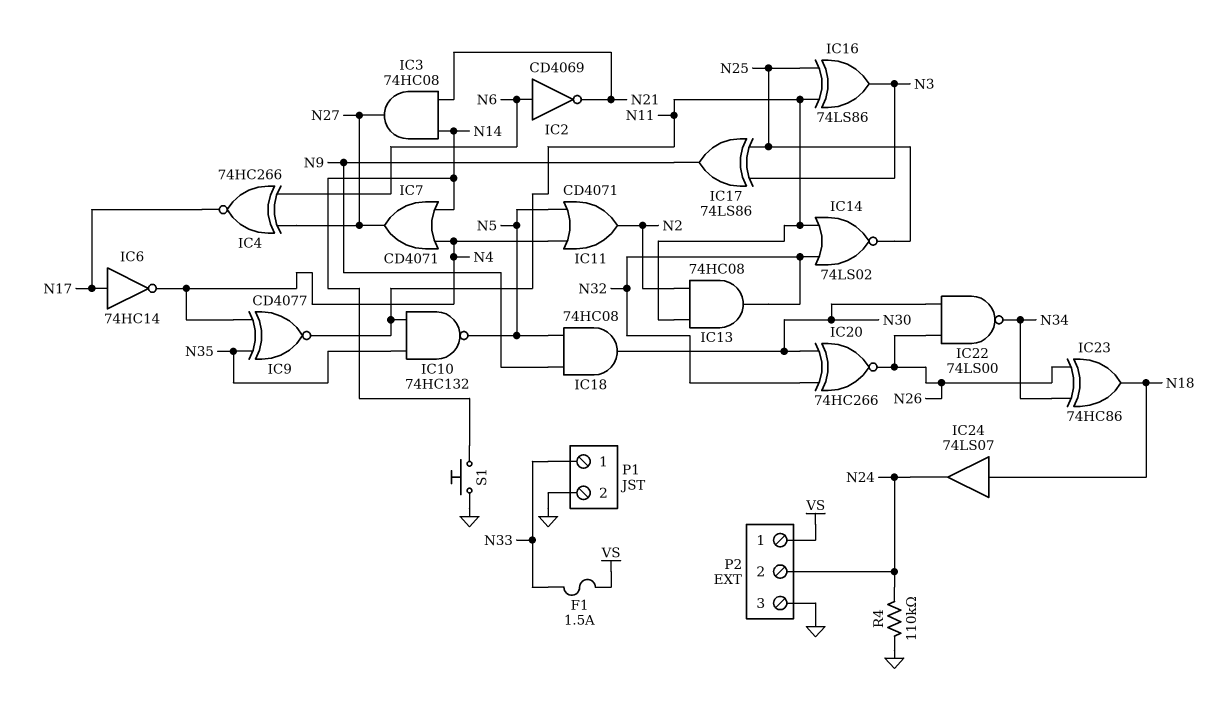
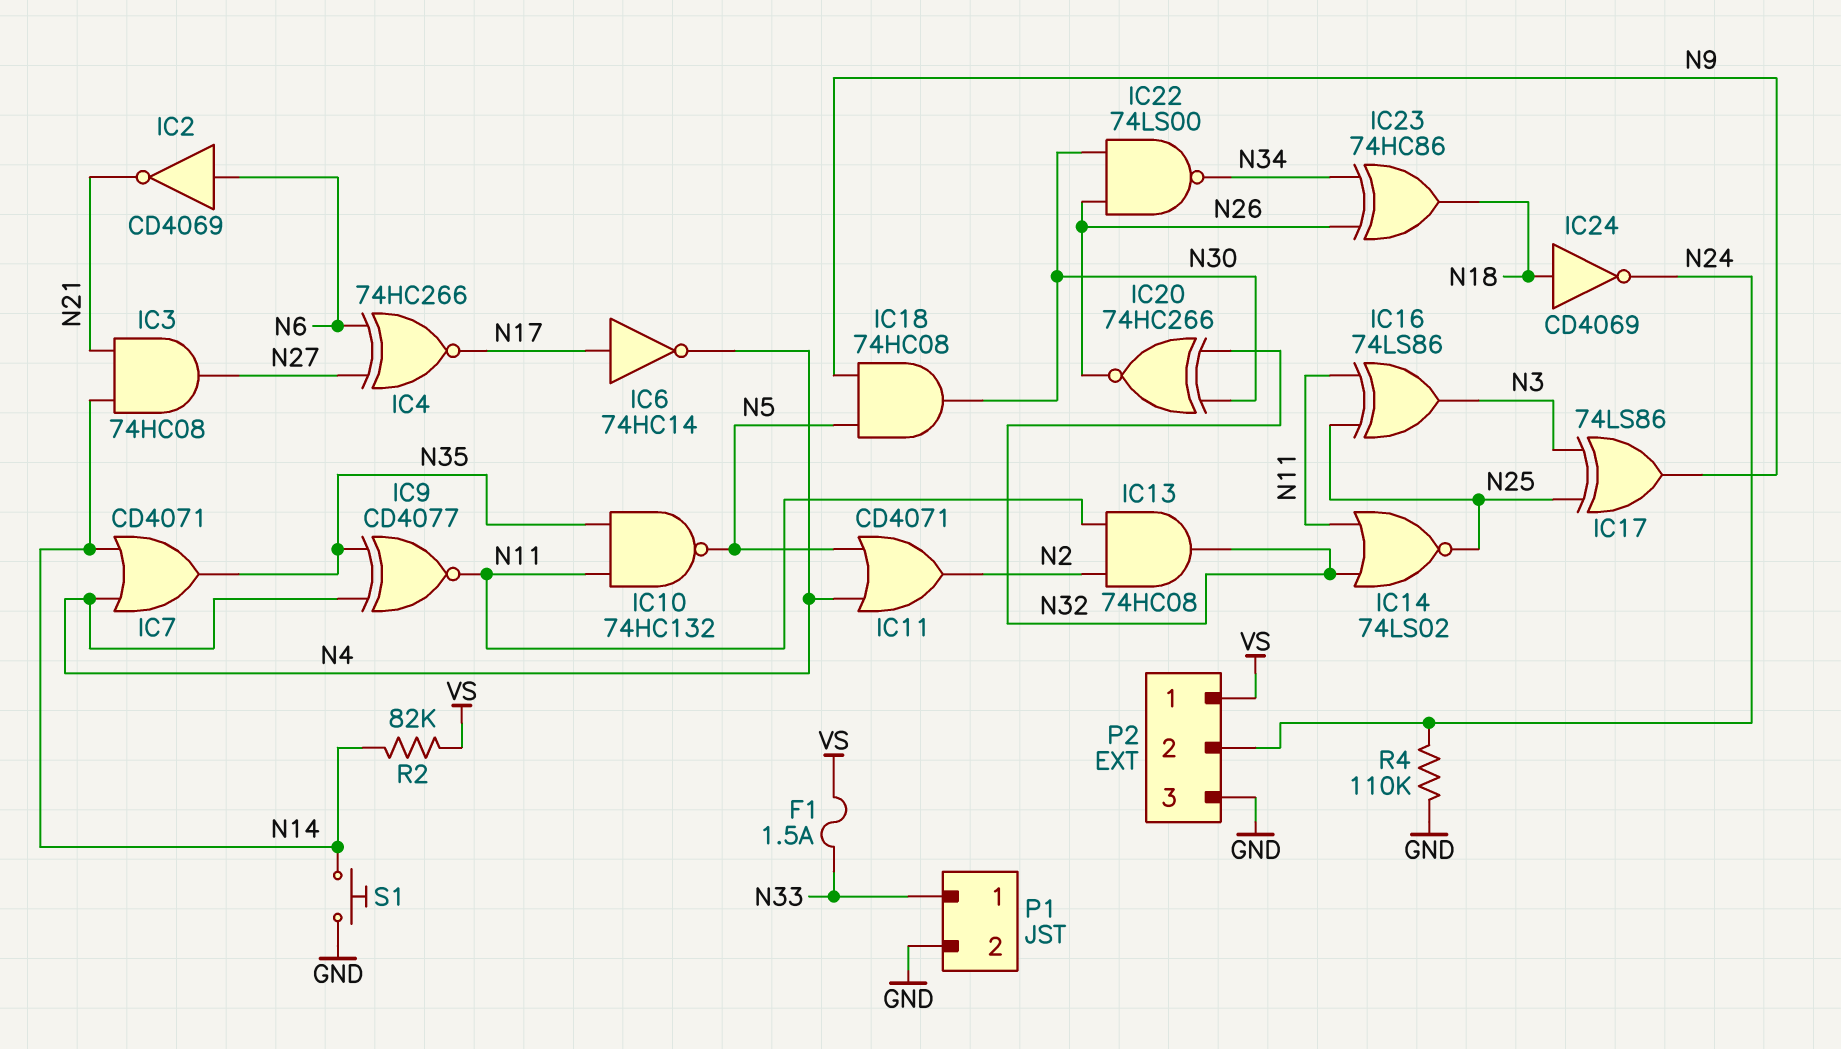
IC7: OR CD4071 (in N4, in N14, out N27) -> OR CD4071 (in N4, in N14, out N35)
IC24: buffer 74LS07 (in N18, out N24) -> NOT CD4069 (in N18, out N24)
R2: none -> 82k (N14, VS)

